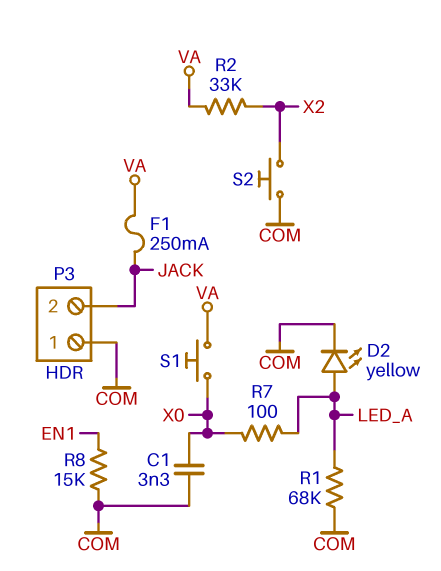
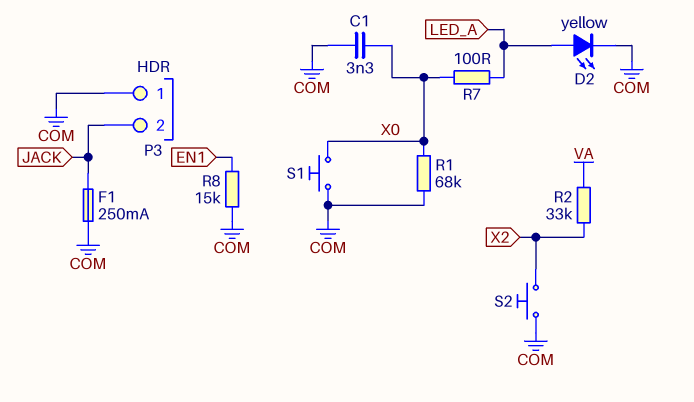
F1: 250mA (JACK, VA) -> 250mA (COM, JACK)
R1: 68k (COM, LED_A) -> 68k (COM, X0)
S1: button (VA, X0) -> button (COM, X0)

